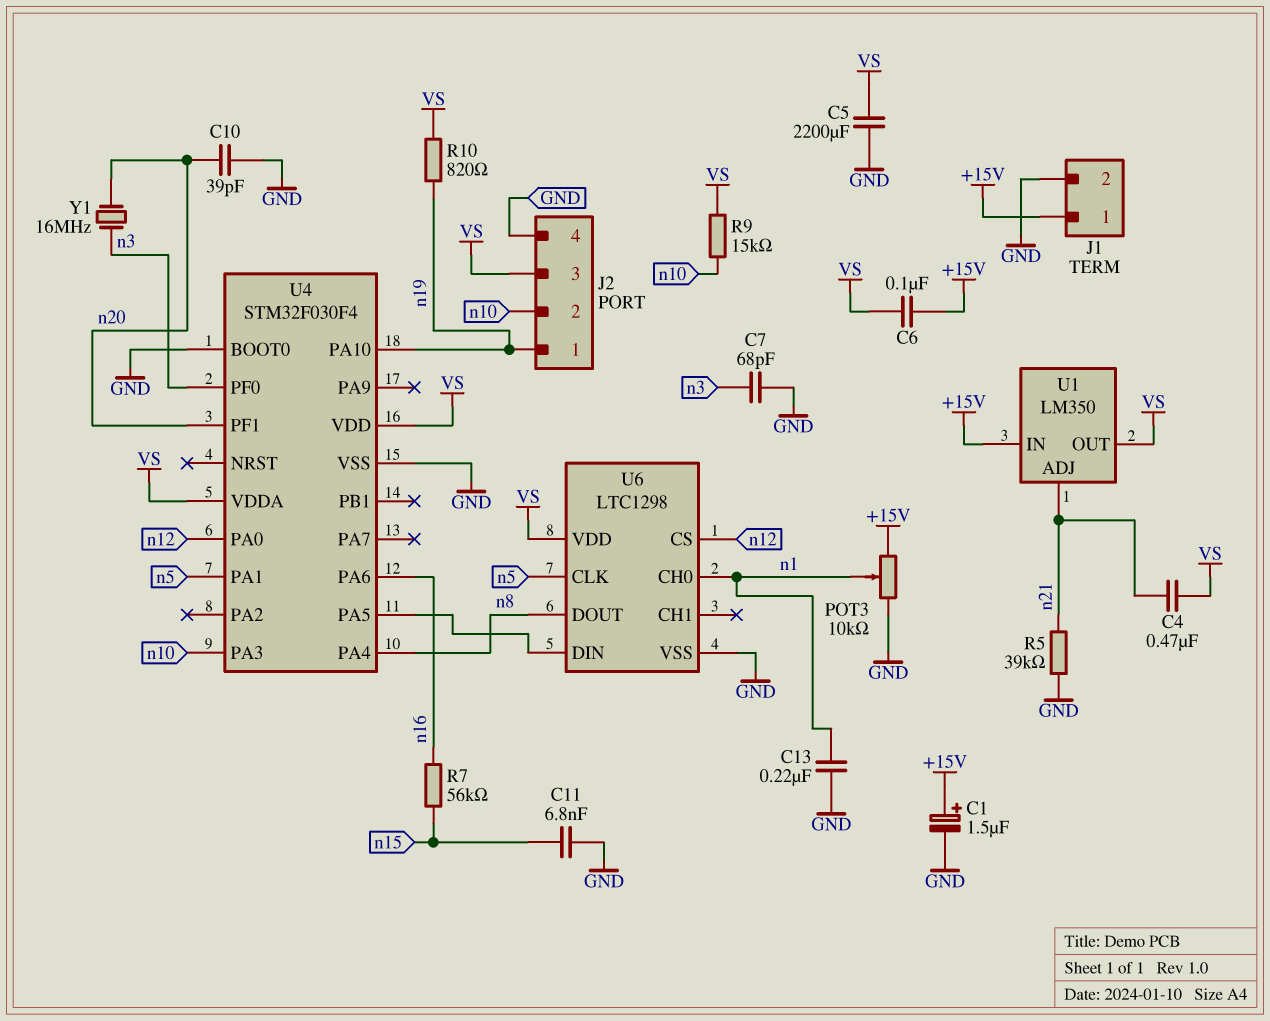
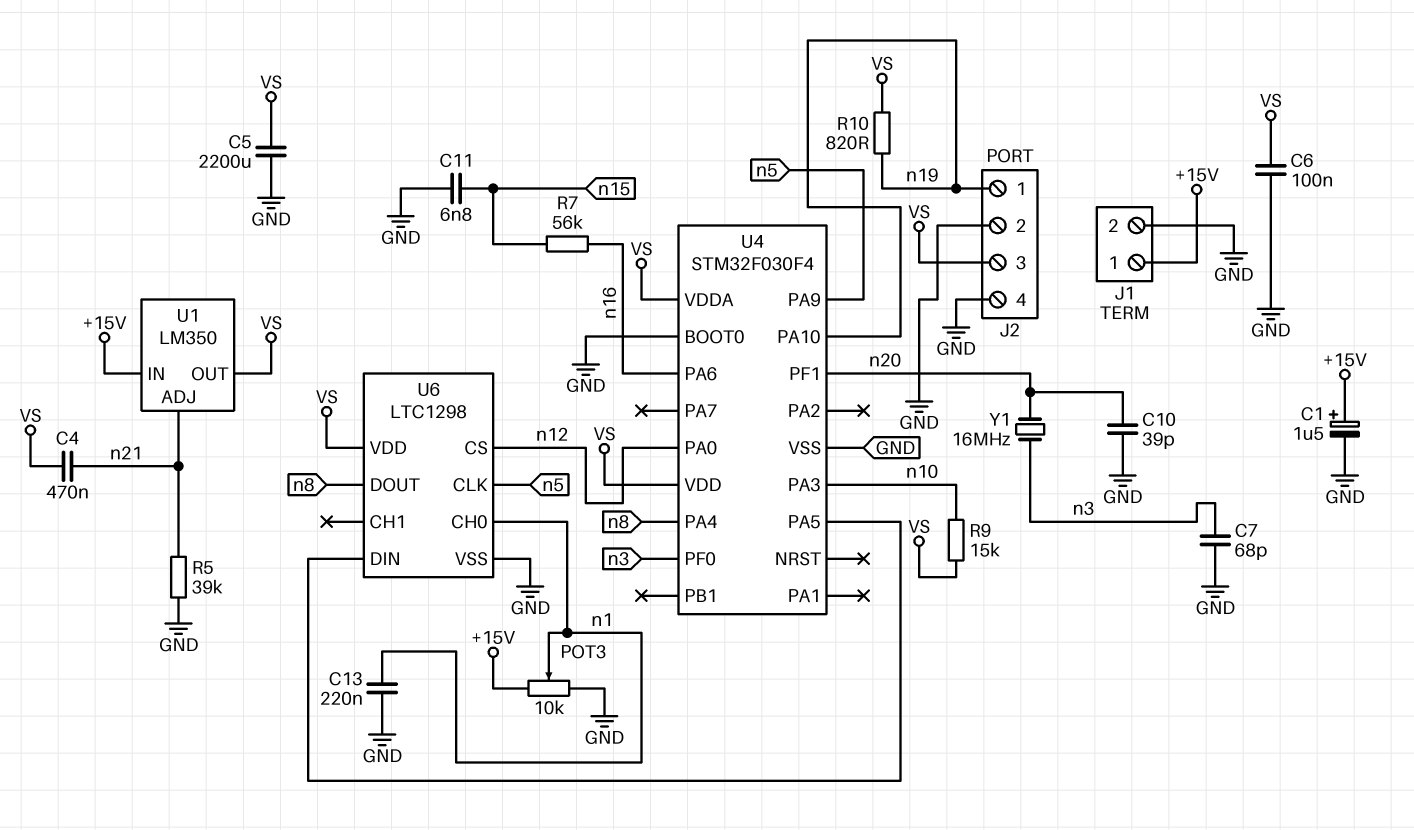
C6: 100nF (+15V, VS) -> 100nF (GND, VS)
J2 pin 2: n10 -> GND
U4 pin PA1: n5 -> none
U4 pin PA9: none -> n5

